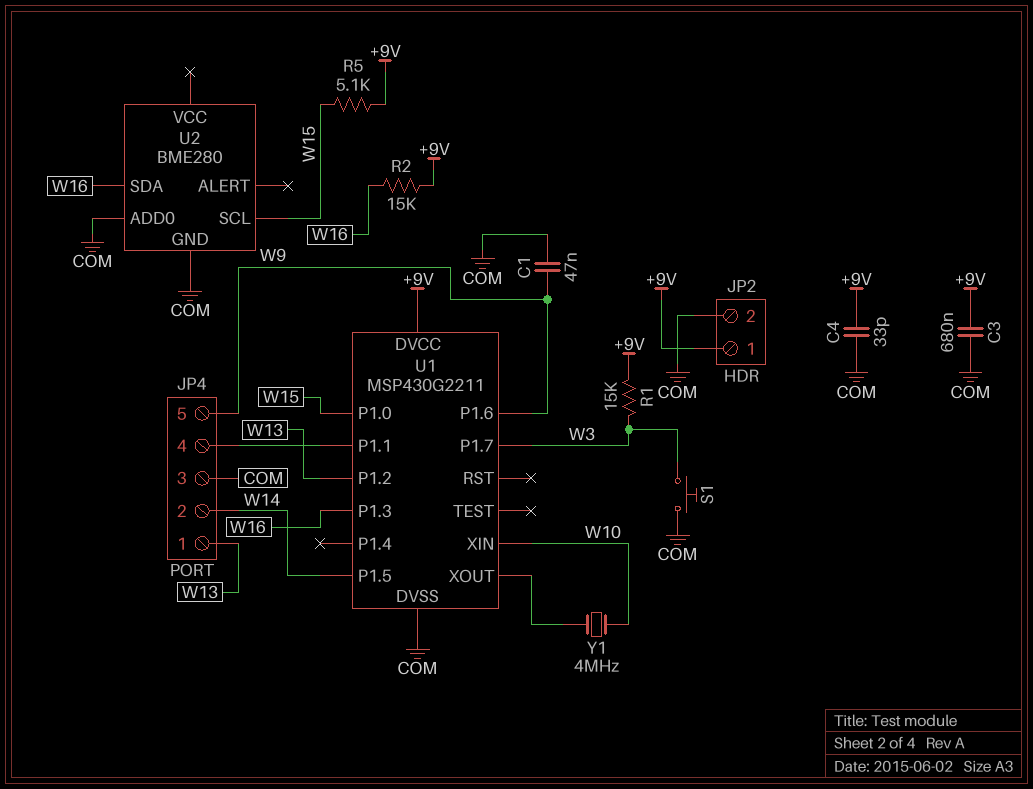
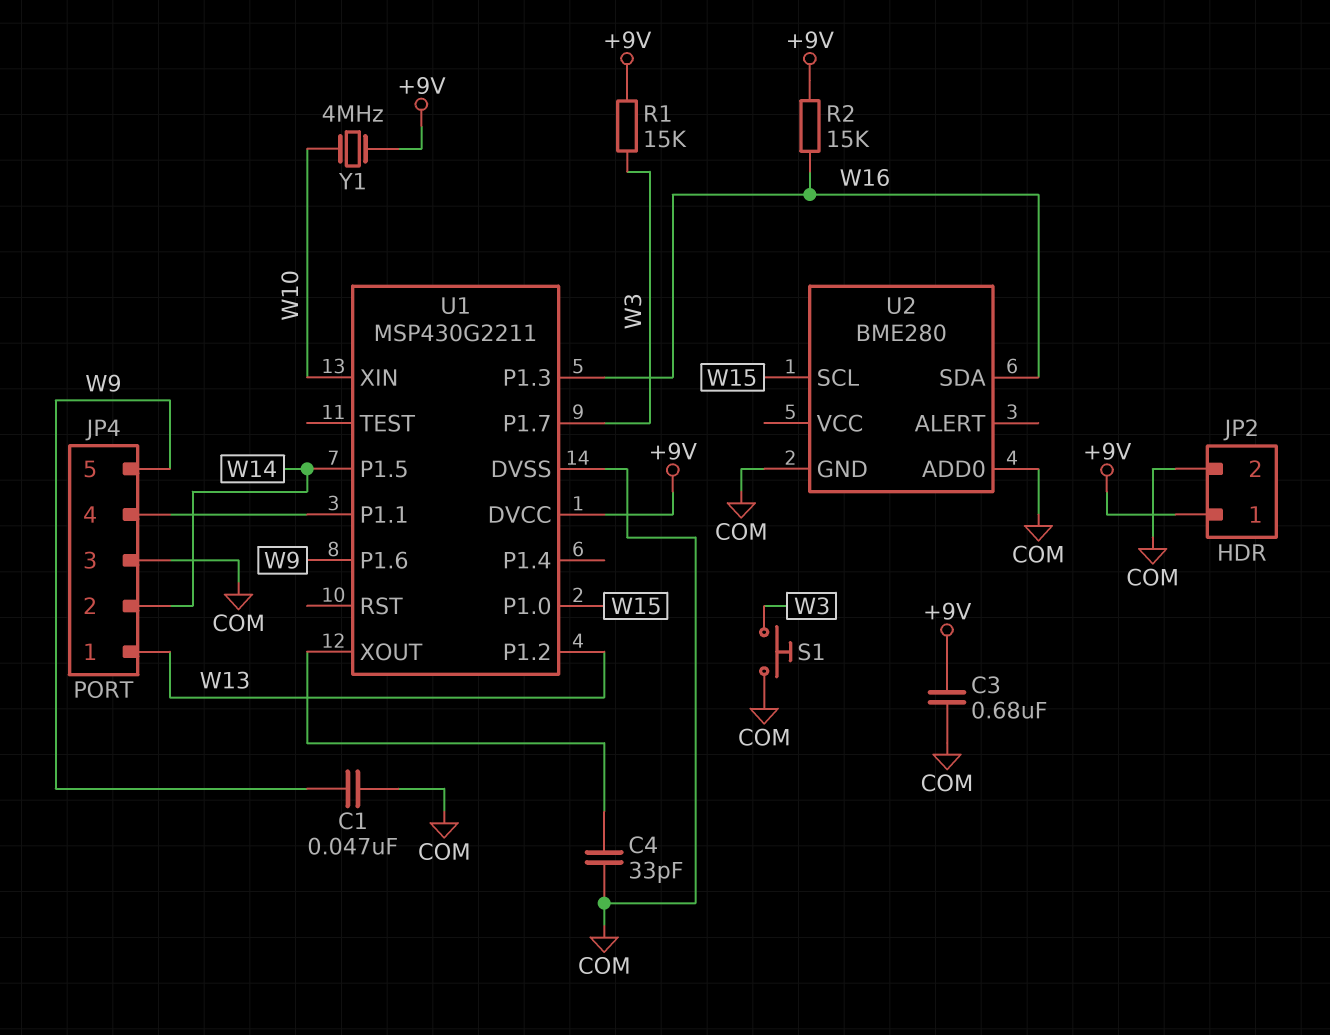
C4: 33pF (+9V, COM) -> 33pF (COM, U1/XOUT)
R5: 5.1k (+9V, W15) -> none
Y1: 4MHz (U1/XOUT, W10) -> 4MHz (+9V, W10)

